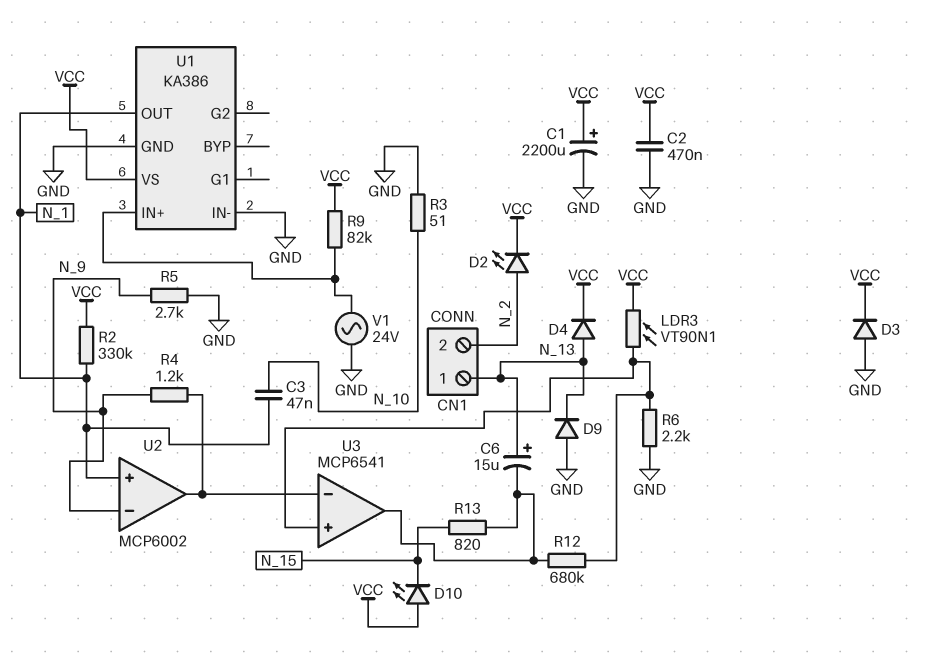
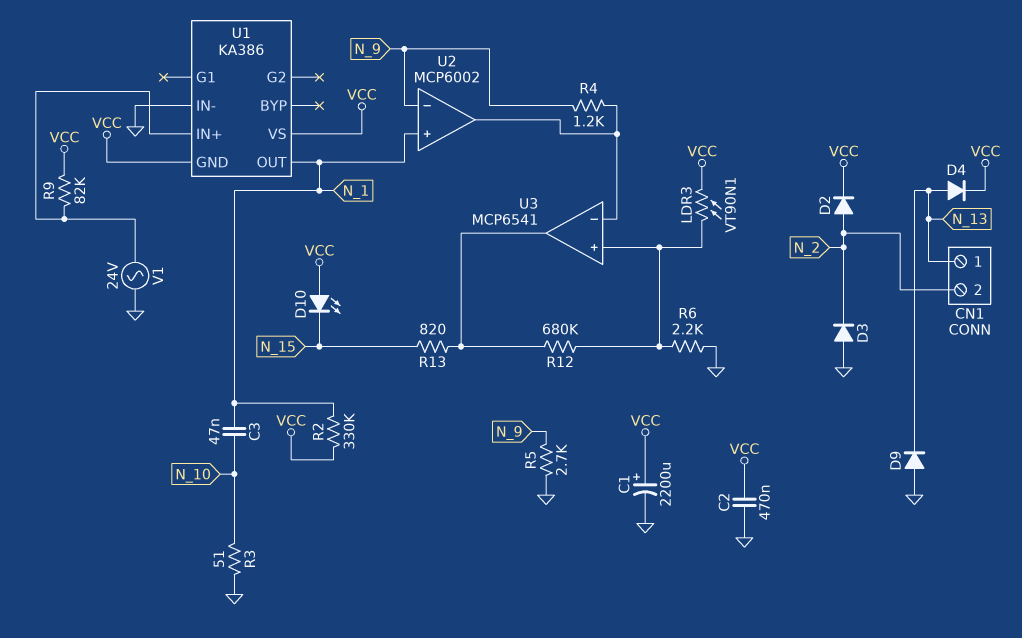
C6: 15uF (plus N_13, minus U3/out) -> none
D2: LED (A N_2, K VCC) -> diode (A N_2, K VCC)
D3: diode (A GND, K VCC) -> diode (A GND, K N_2)
U1 pin GND: GND -> VCC

